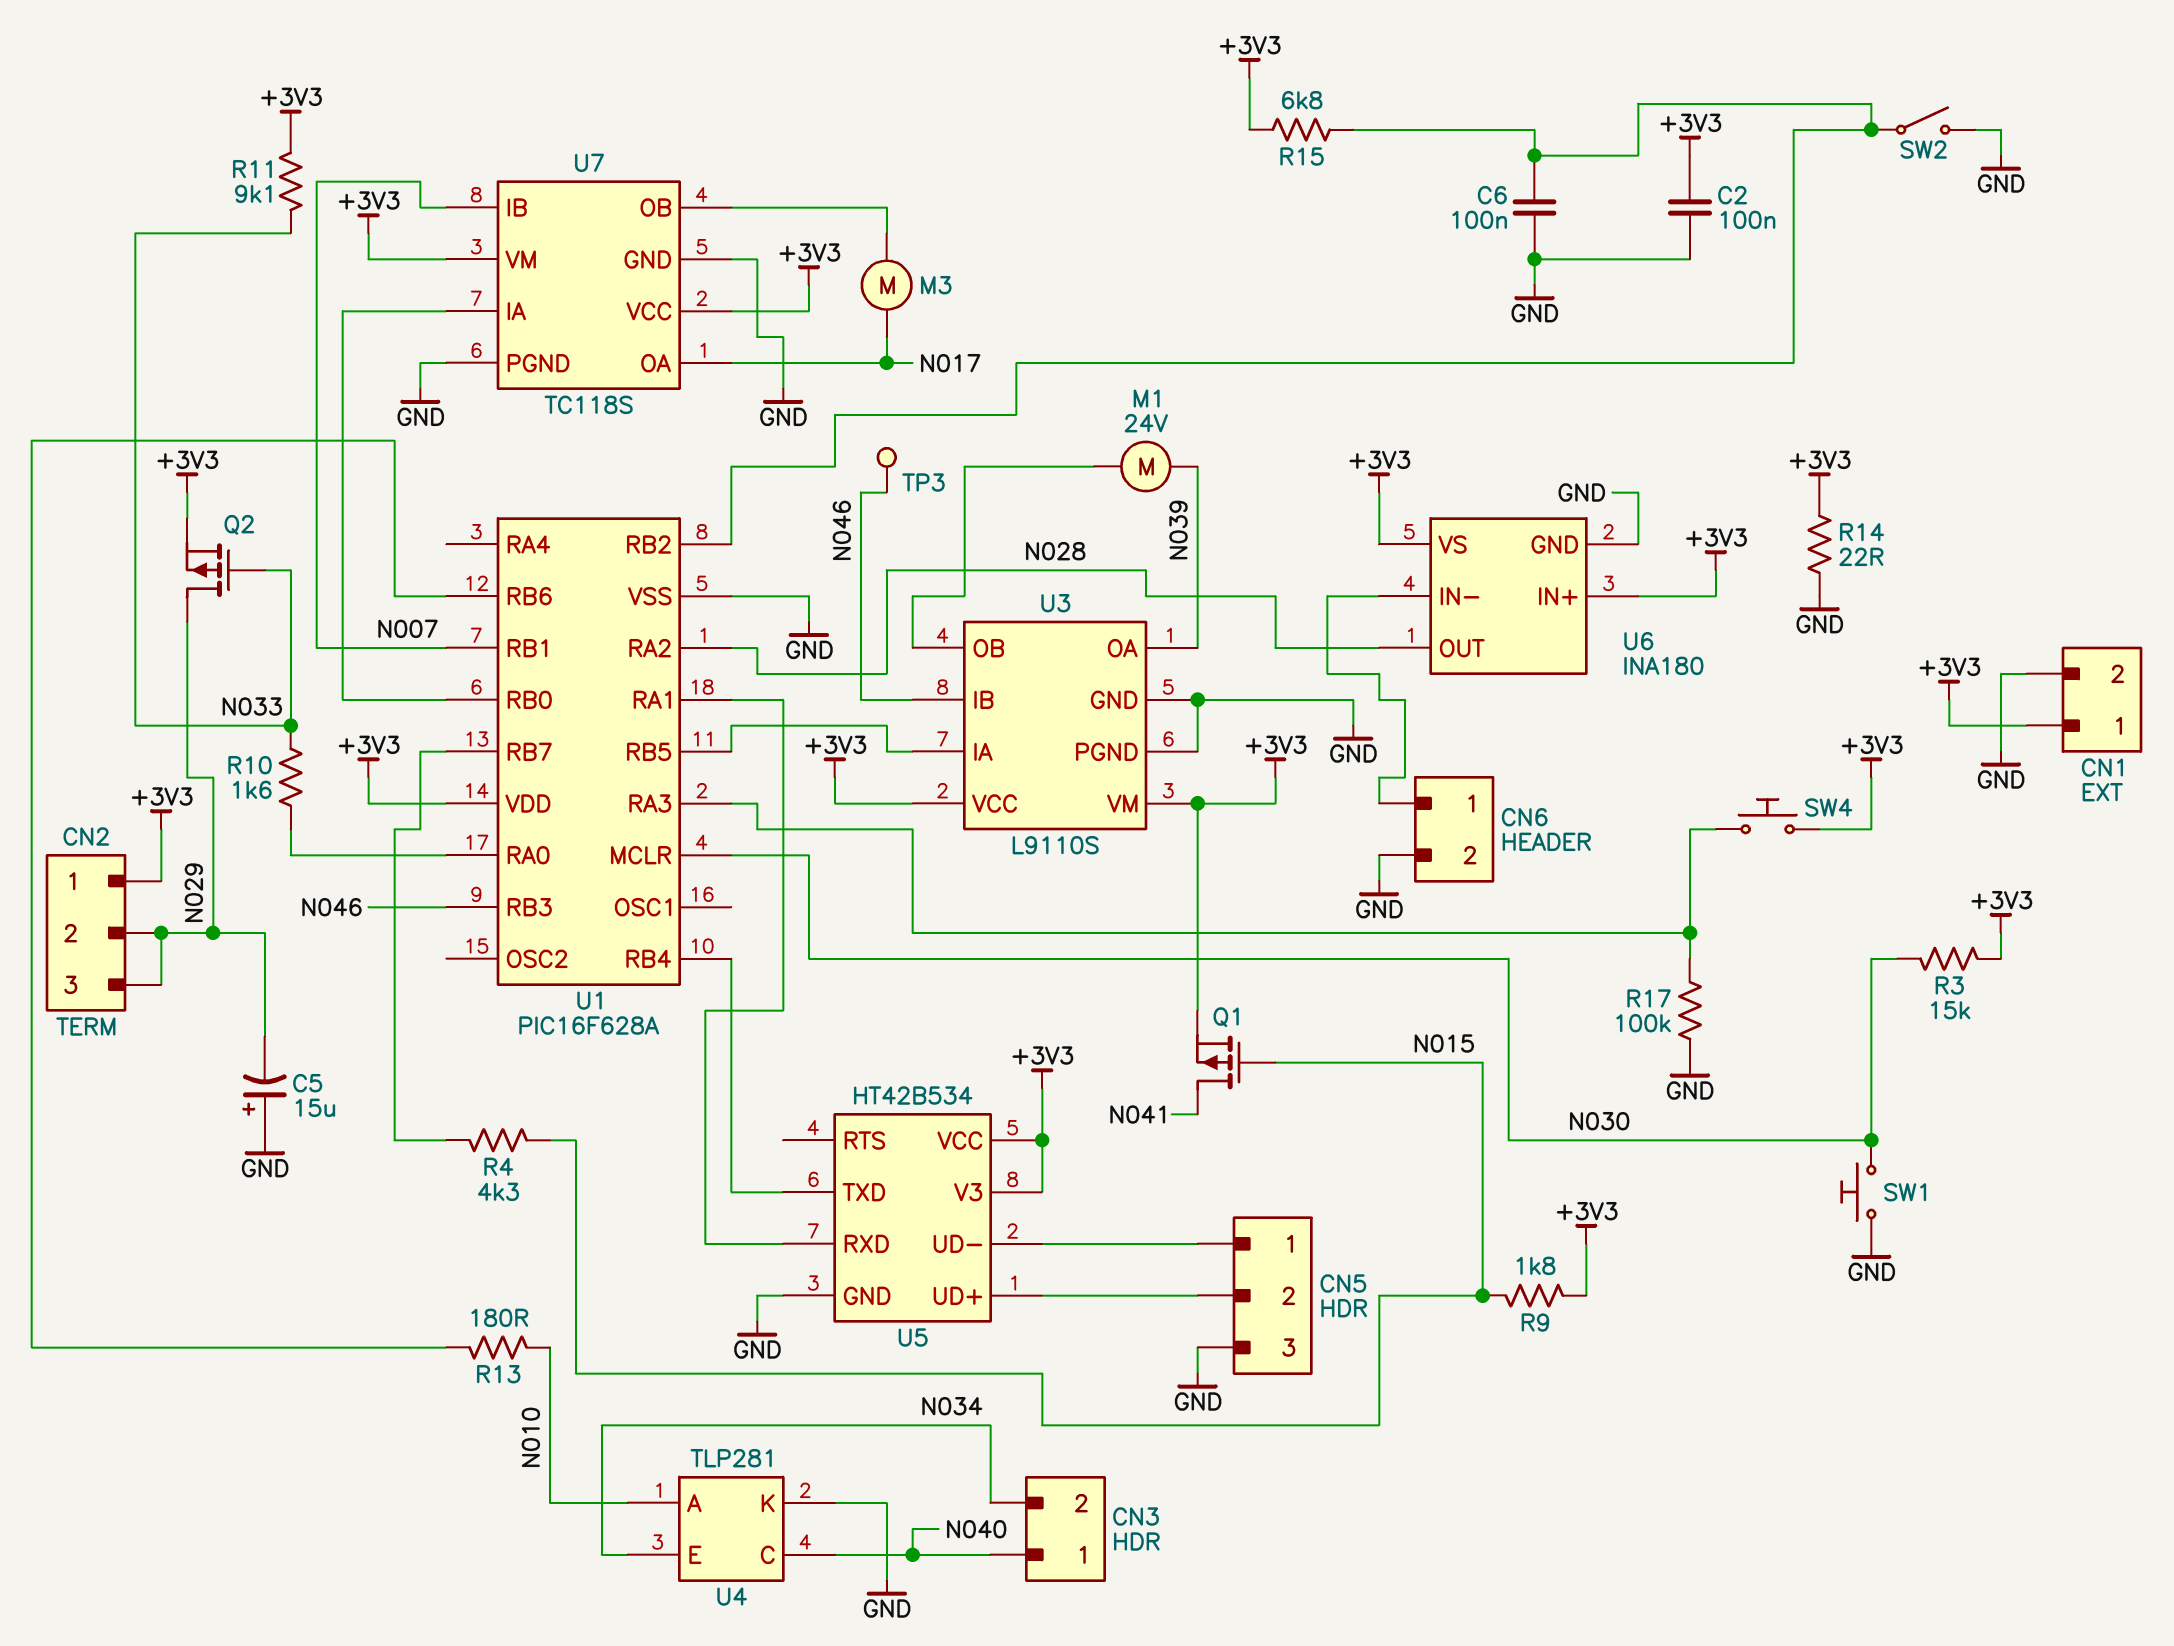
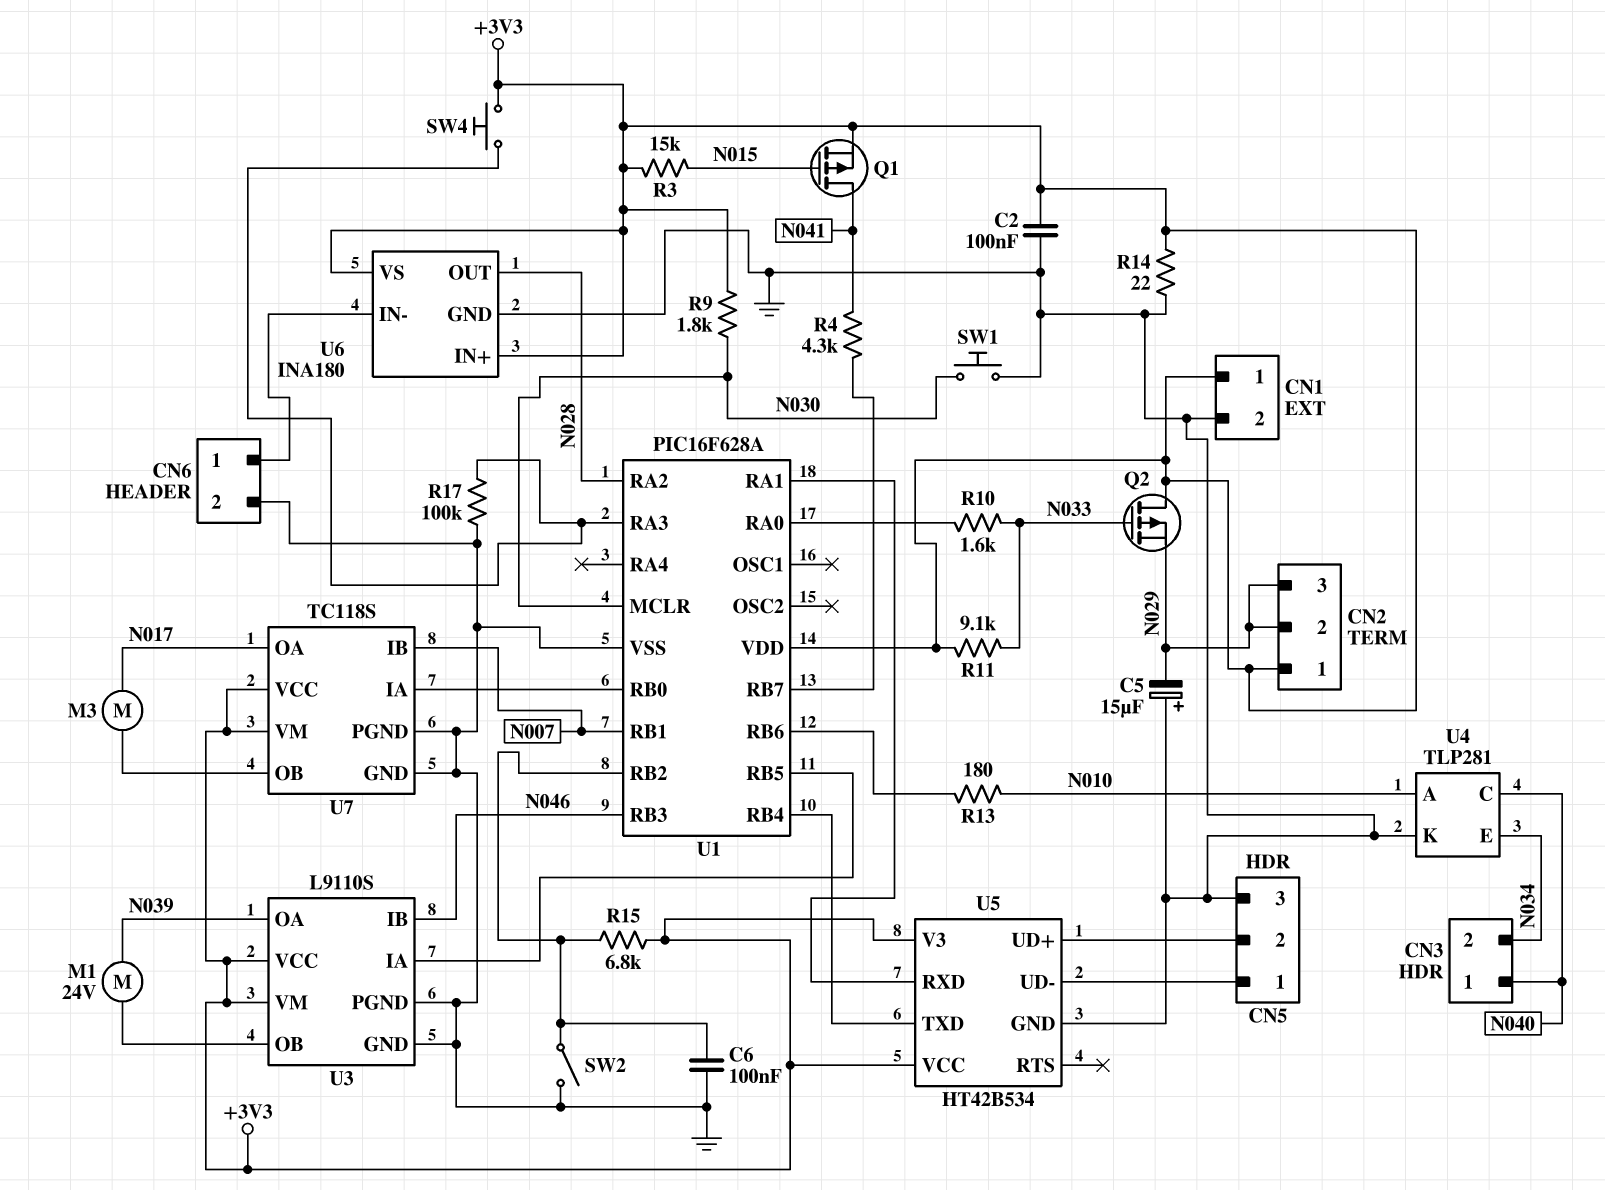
Q2: PMOS (G N033, D N029, S +3V3) -> PMOS (G N033, D +3V3, S N029)
R3: 15k (+3V3, N030) -> 15k (+3V3, N015)
R4: 4.3k (N015, U1/RB7) -> 4.3k (N041, U1/RB7)
R9: 1.8k (+3V3, N015) -> 1.8k (+3V3, N030)
TP3: test point (N046) -> none

